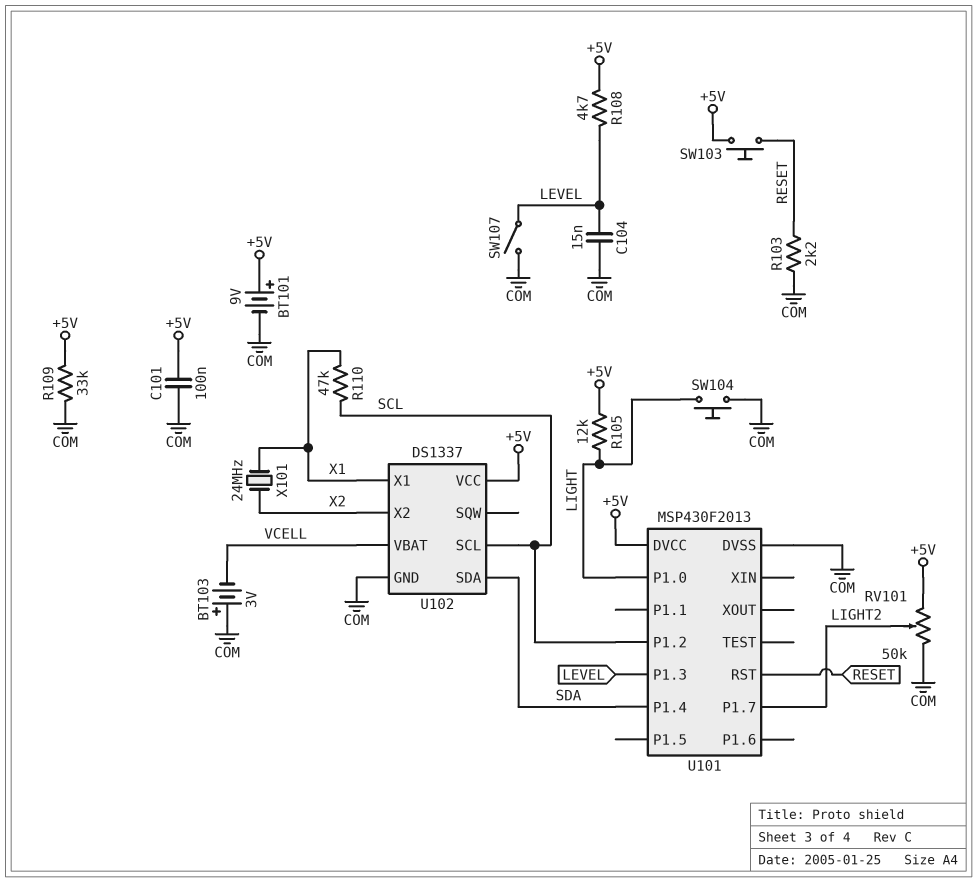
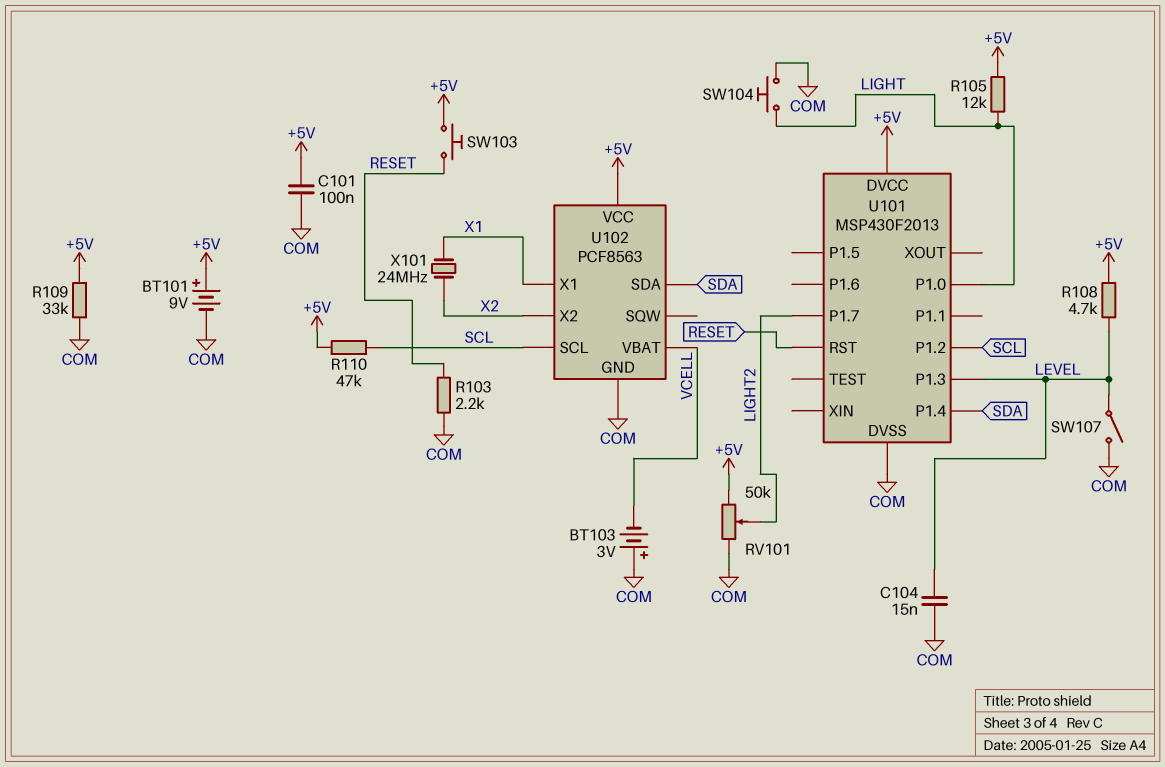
R110: 47k (SCL, X1) -> 47k (+5V, SCL)
U102: DS1337 -> PCF8563

